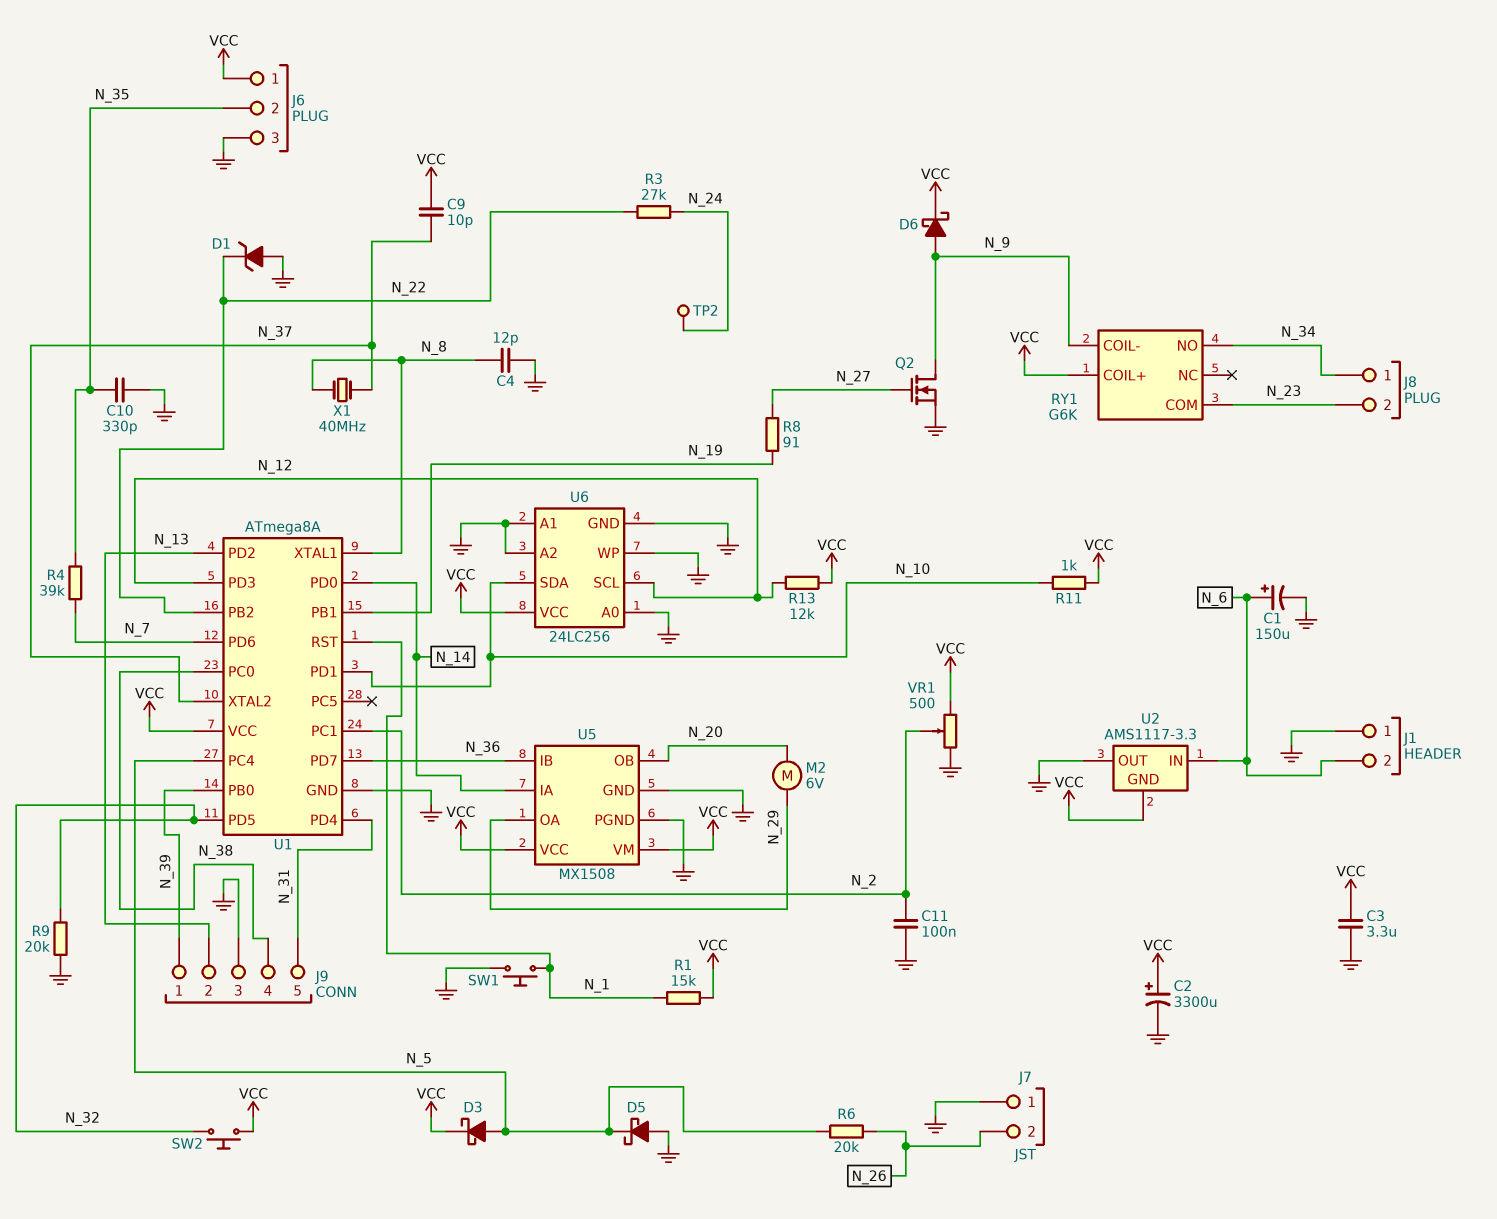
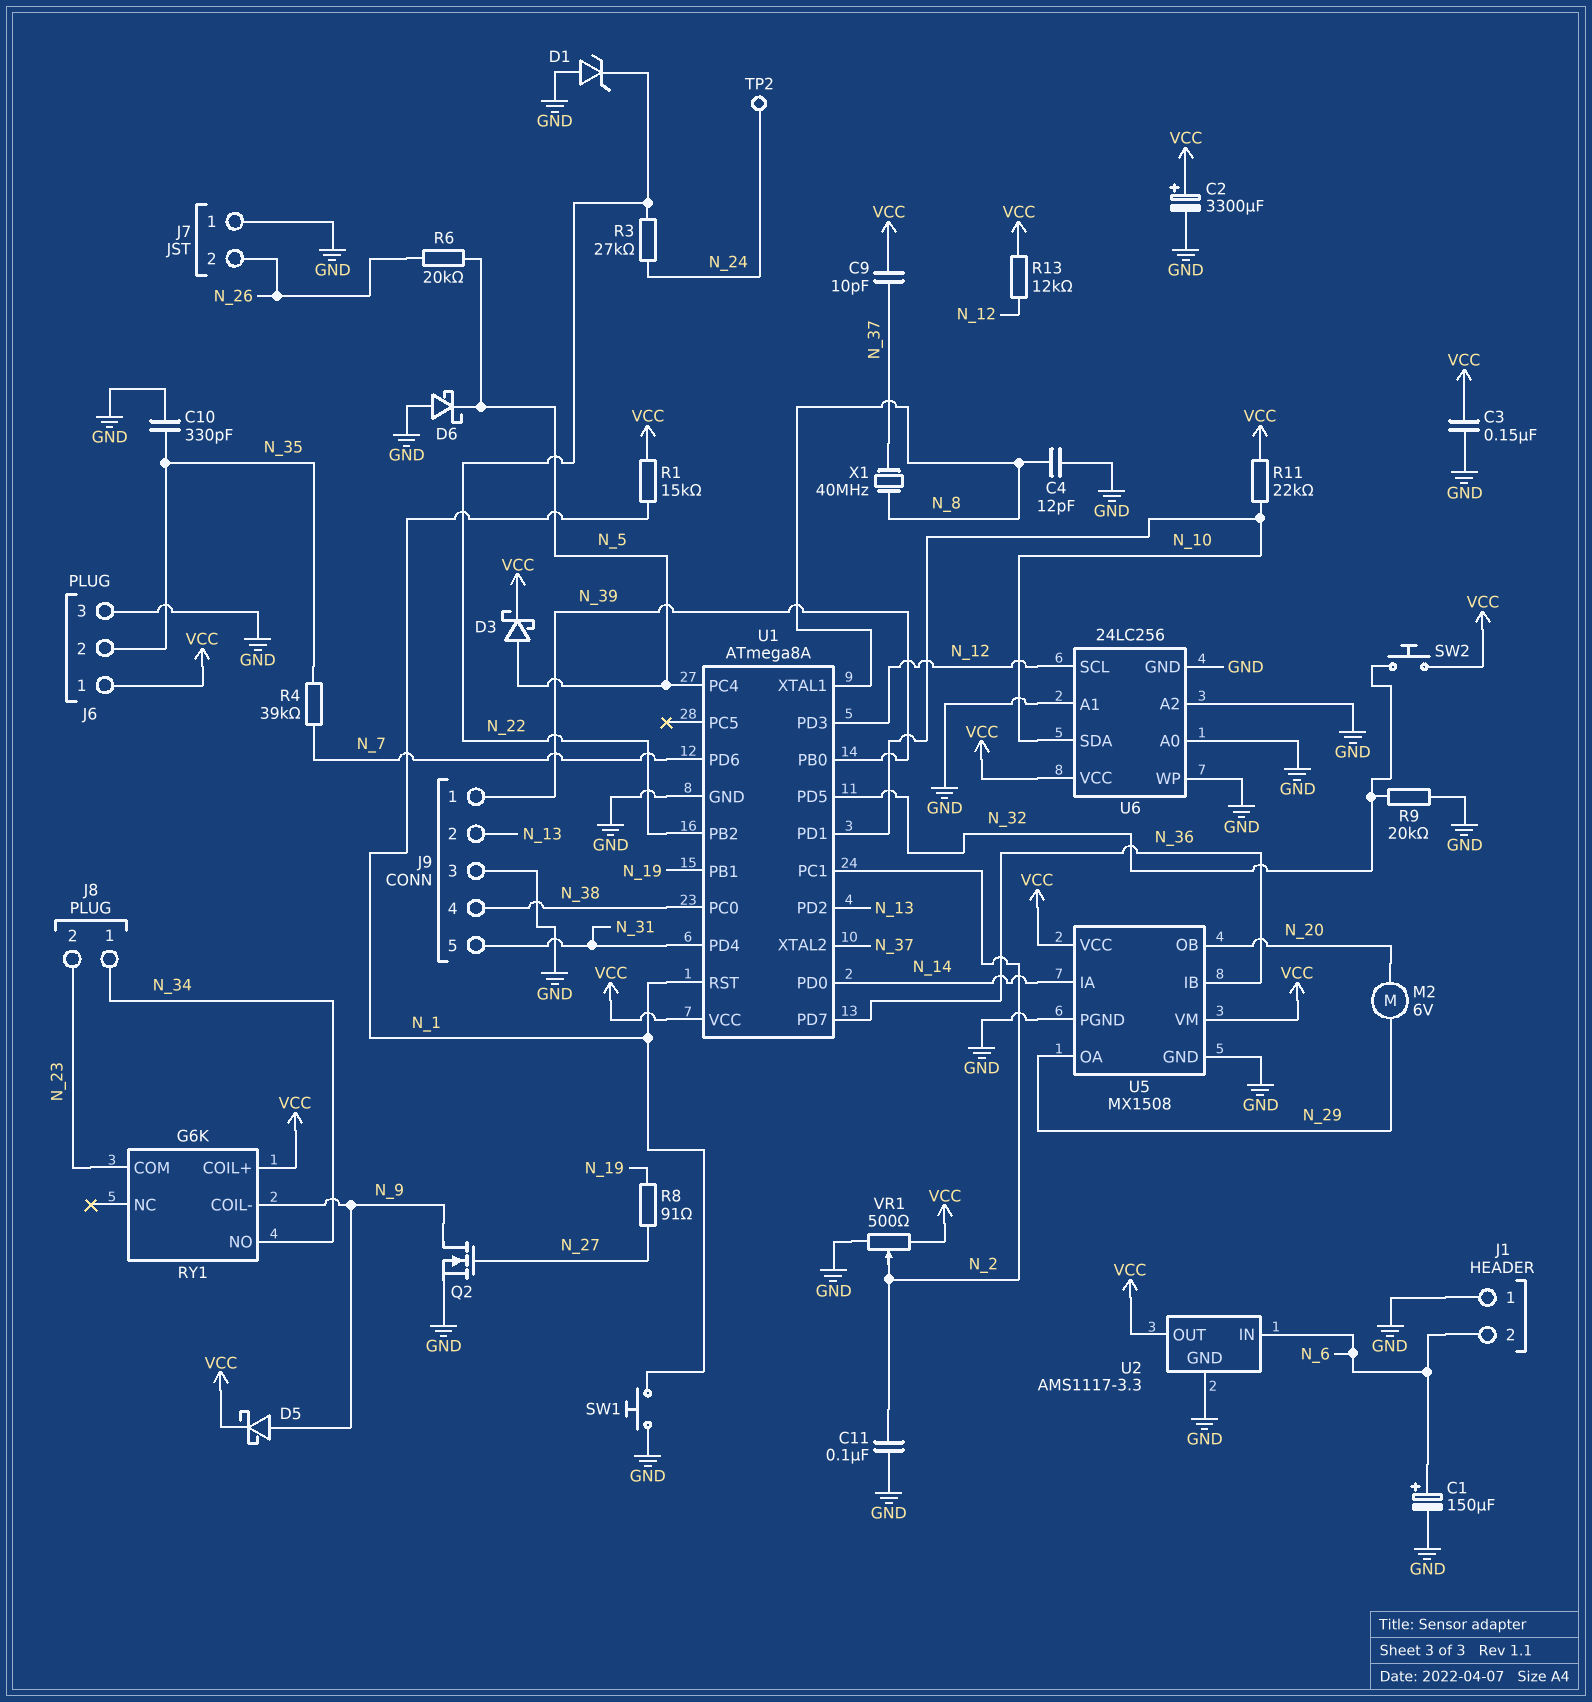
C3: 3.3uF (GND, VCC) -> 150nF (GND, VCC)
D5: schottky (A GND, K N_5) -> schottky (A N_9, K VCC)
D6: schottky (A N_9, K VCC) -> schottky (A GND, K N_5)
R11: 1k (N_10, VCC) -> 22k (N_10, VCC)
U2 pin GND: VCC -> GND
U2 pin OUT: GND -> VCC

